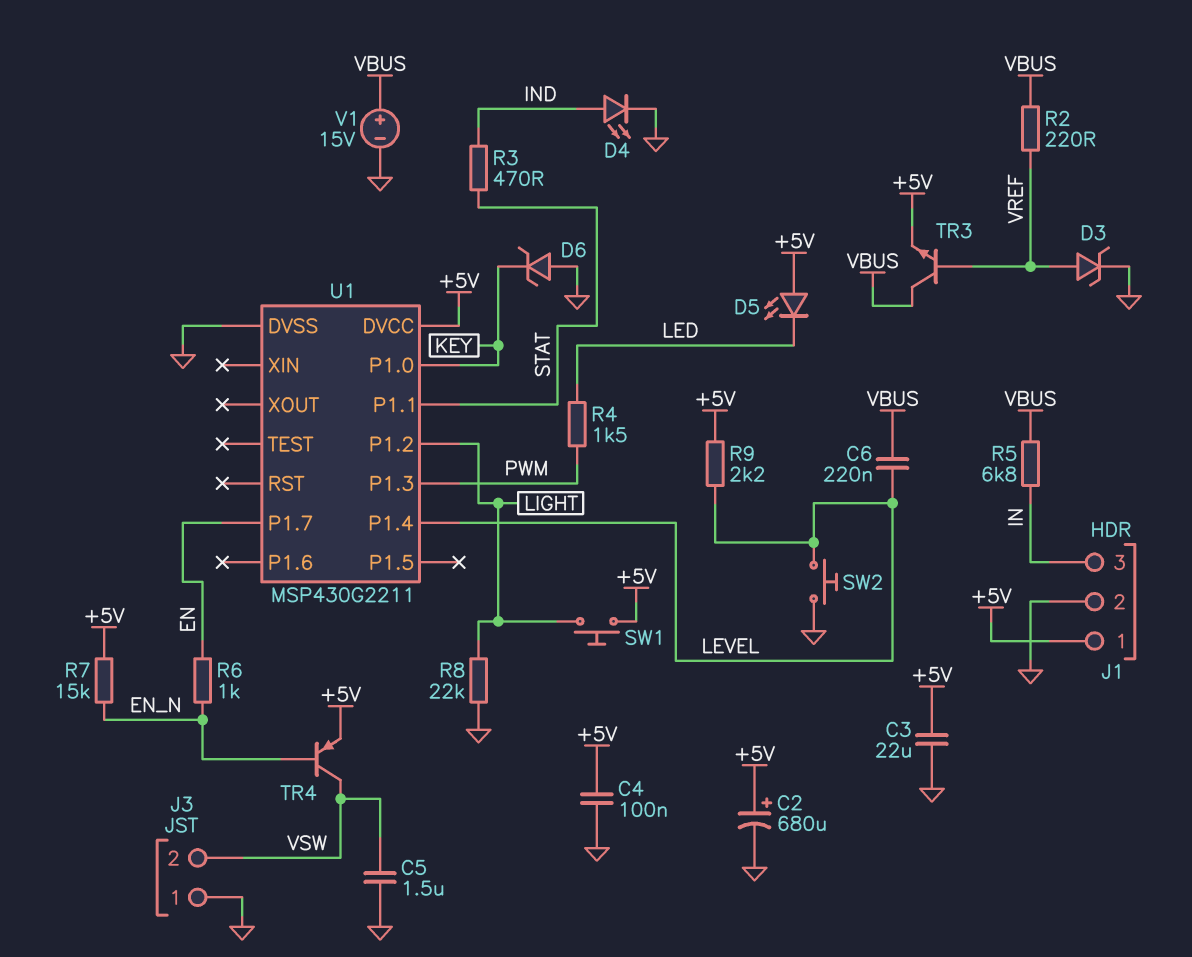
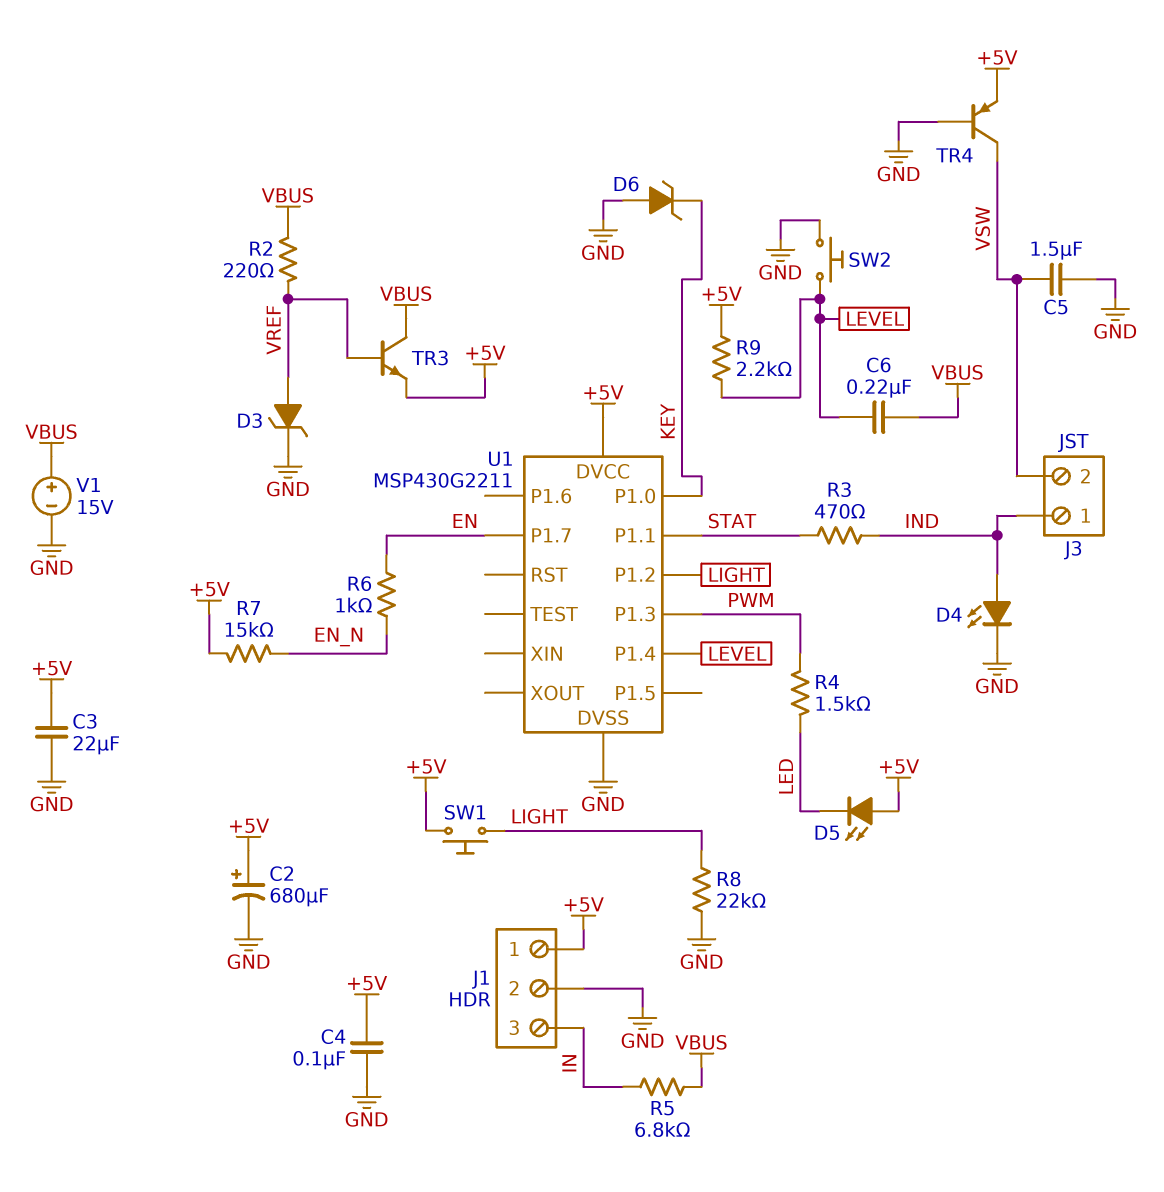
J3 pin 1: GND -> IND
TR4: PNP (B EN_N, C VSW, E +5V) -> PNP (B GND, C VSW, E +5V)

